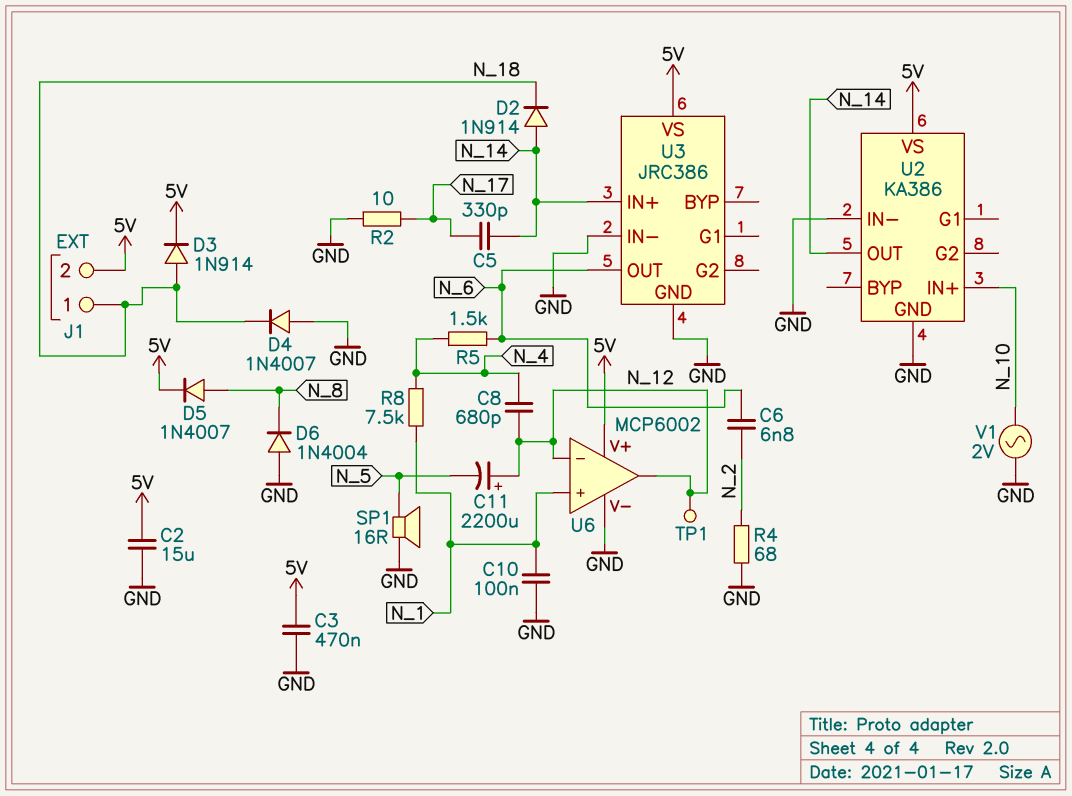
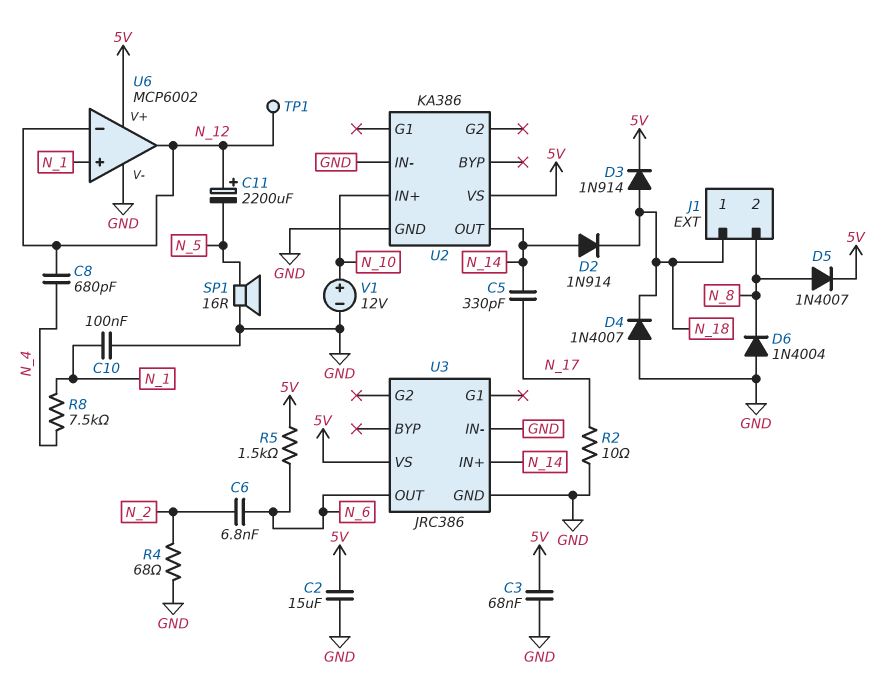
C3: 470nF (5V, GND) -> 68nF (5V, GND)
J1 pin 2: 5V -> N_8
R5: 1.5k (N_4, N_6) -> 1.5k (5V, N_6)
V1: AC 2V (GND, N_10) -> 12V (plus N_10, minus GND)

